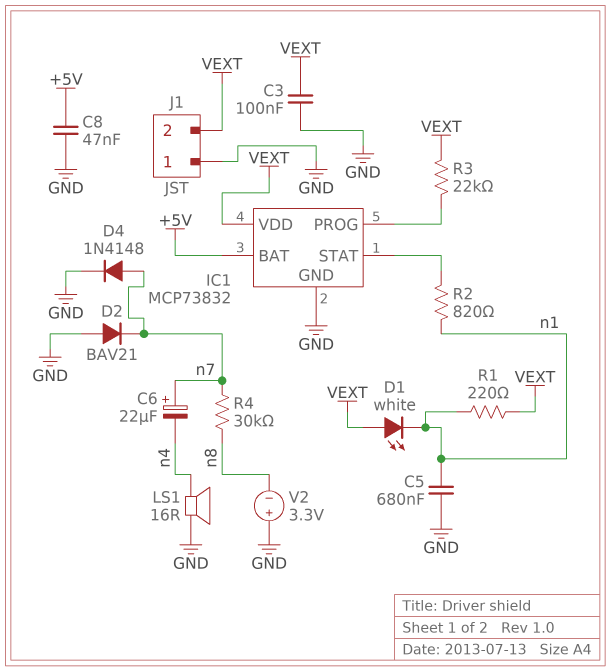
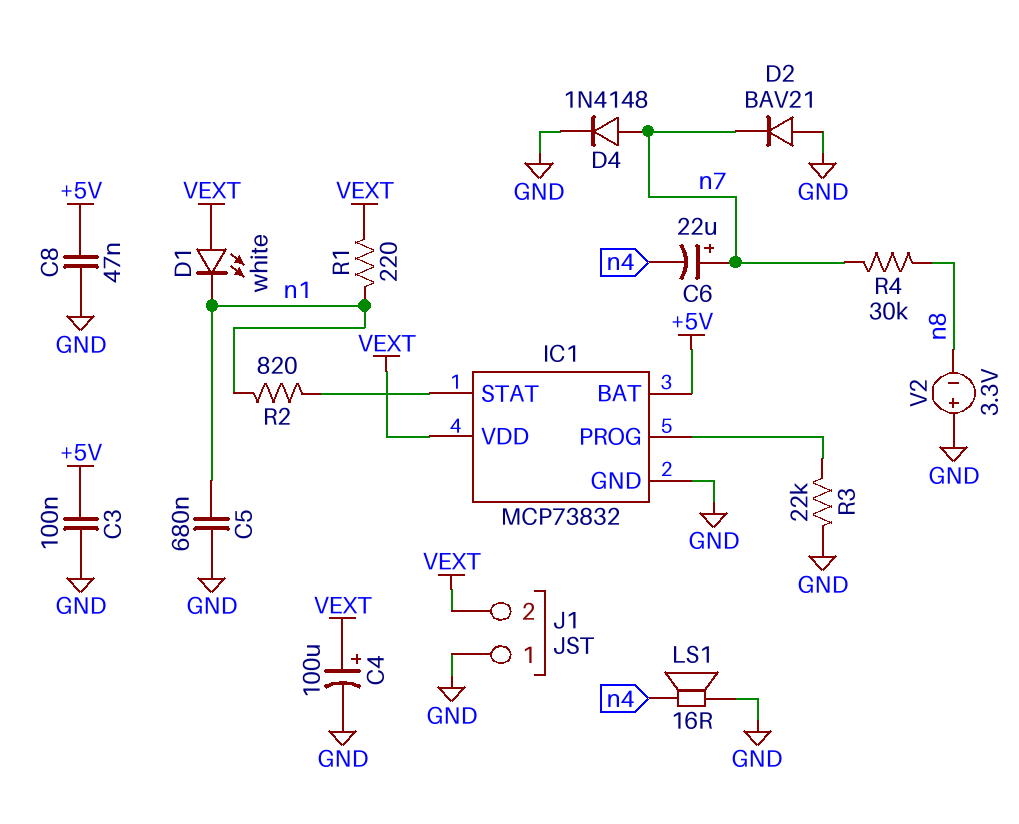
C3: 100nF (GND, VEXT) -> 100nF (+5V, GND)
C4: none -> 100uF (plus VEXT, minus GND)
R3: 22k (IC1/PROG, VEXT) -> 22k (GND, IC1/PROG)

